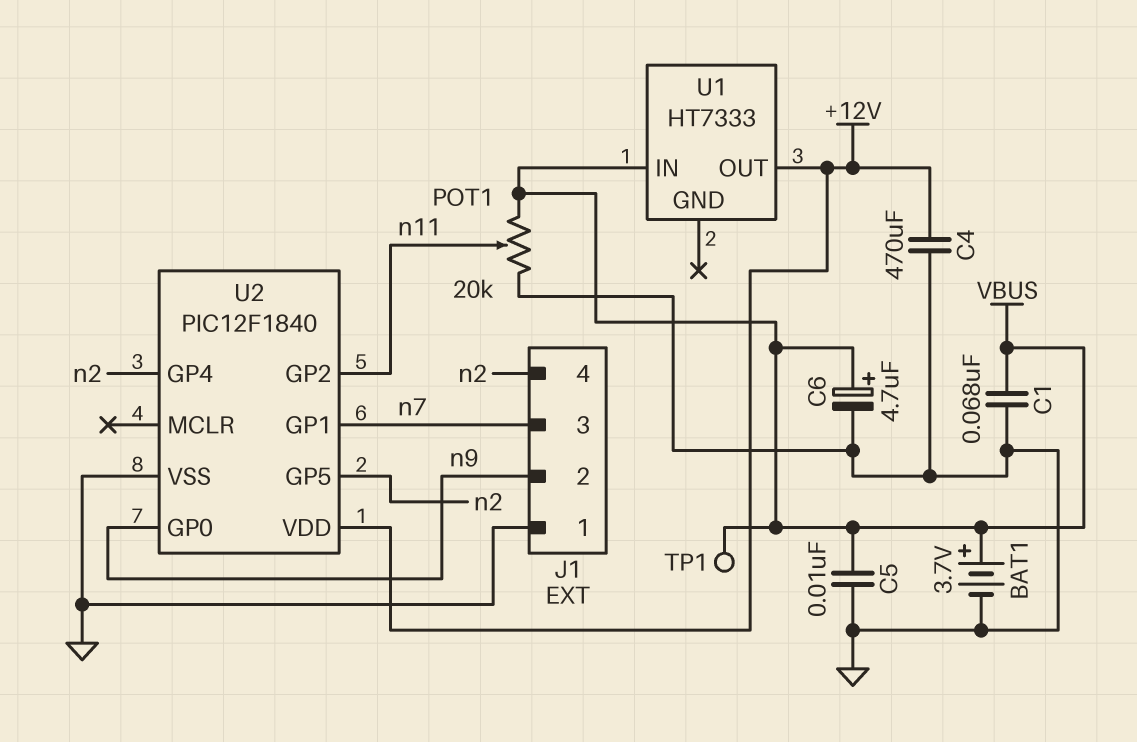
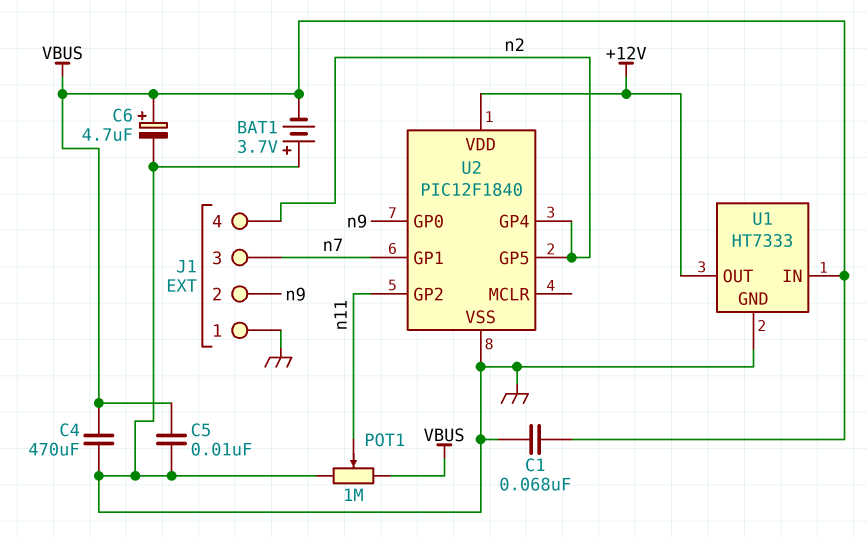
BAT1: 3.7V (plus VBUS, minus GND) -> 3.7V (plus GND, minus VBUS)
C4: 470uF (+12V, GND) -> 470uF (GND, VBUS)
POT1: 20k (GND, VBUS, wiper n11) -> 1M (GND, VBUS, wiper n11)
TP1: test point (VBUS) -> none
U1 pin GND: none -> GND

